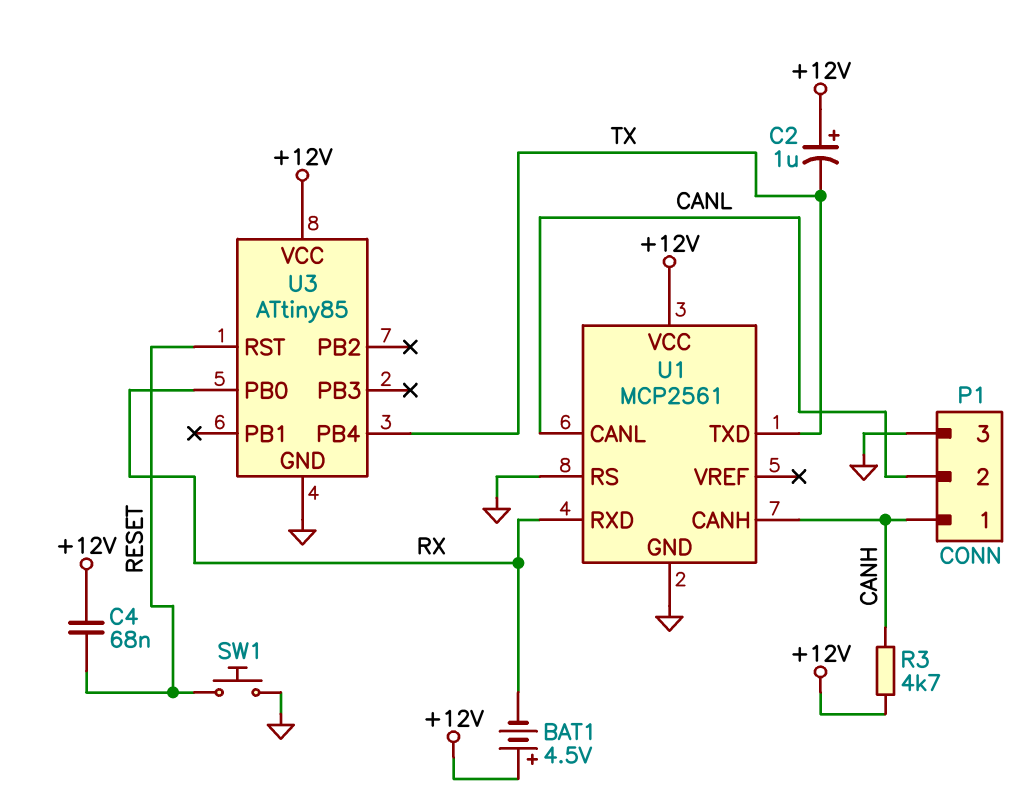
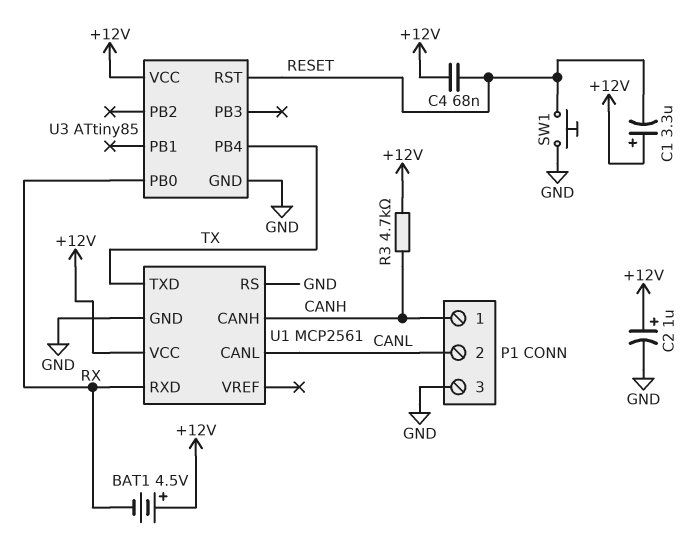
C1: none -> 3.3uF (plus +12V, minus RESET)
C2: 1uF (plus +12V, minus TX) -> 1uF (plus +12V, minus GND)

